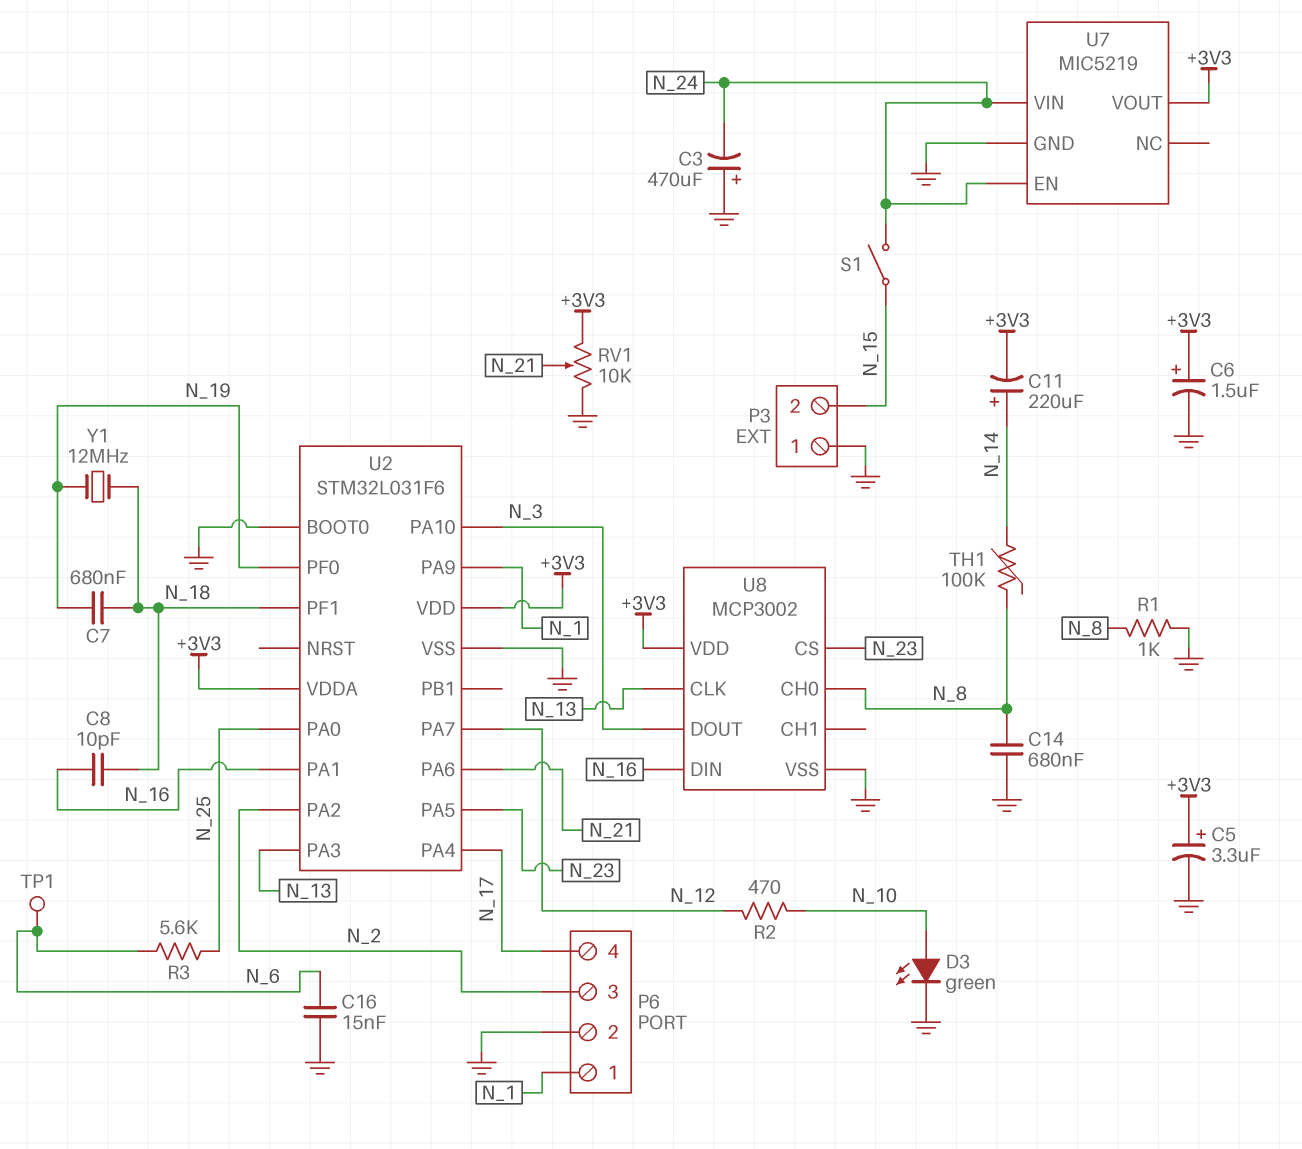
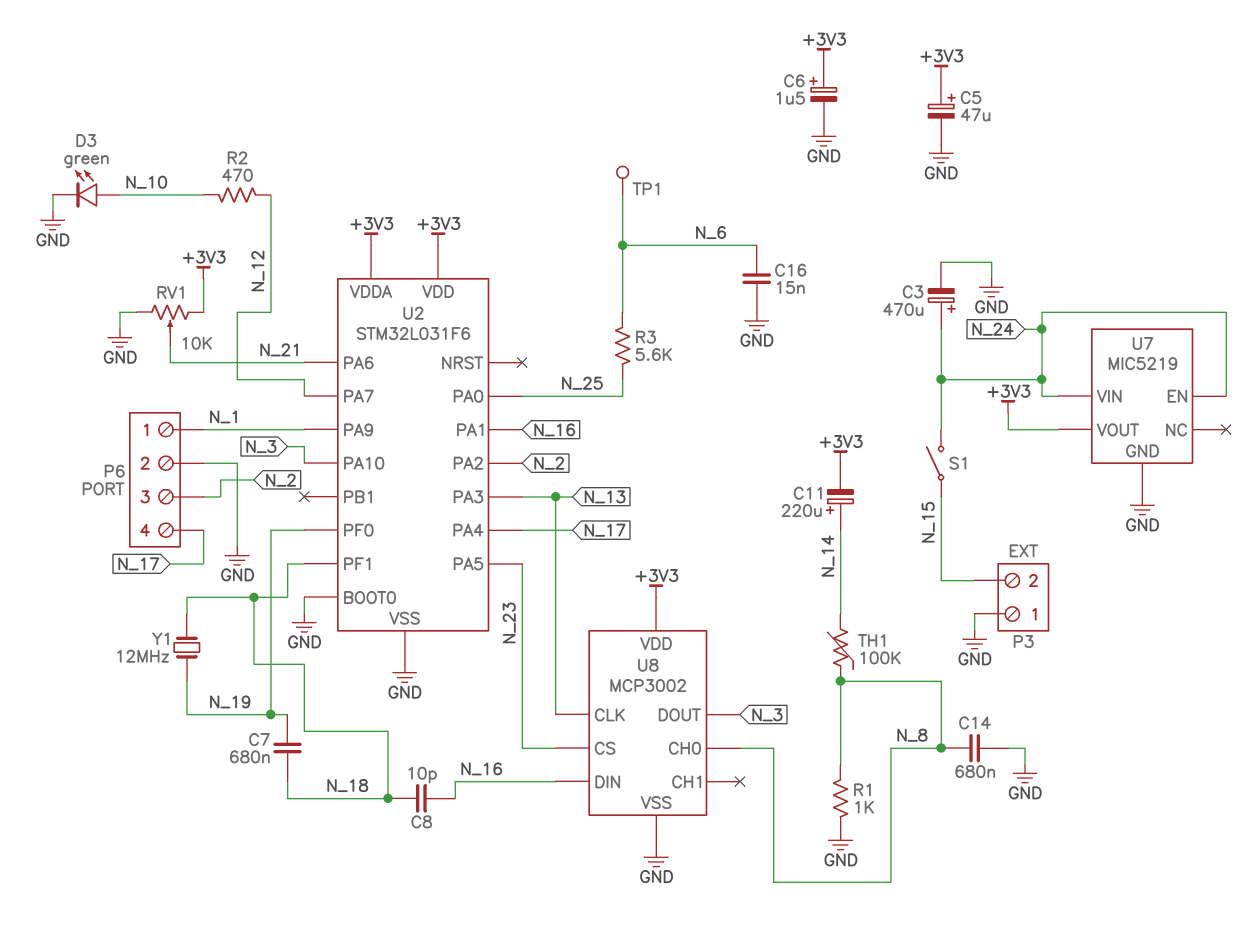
C3: 470uF (plus GND, minus N_24) -> 470uF (plus N_24, minus GND)
C5: 3.3uF (plus +3V3, minus GND) -> 47uF (plus +3V3, minus GND)

